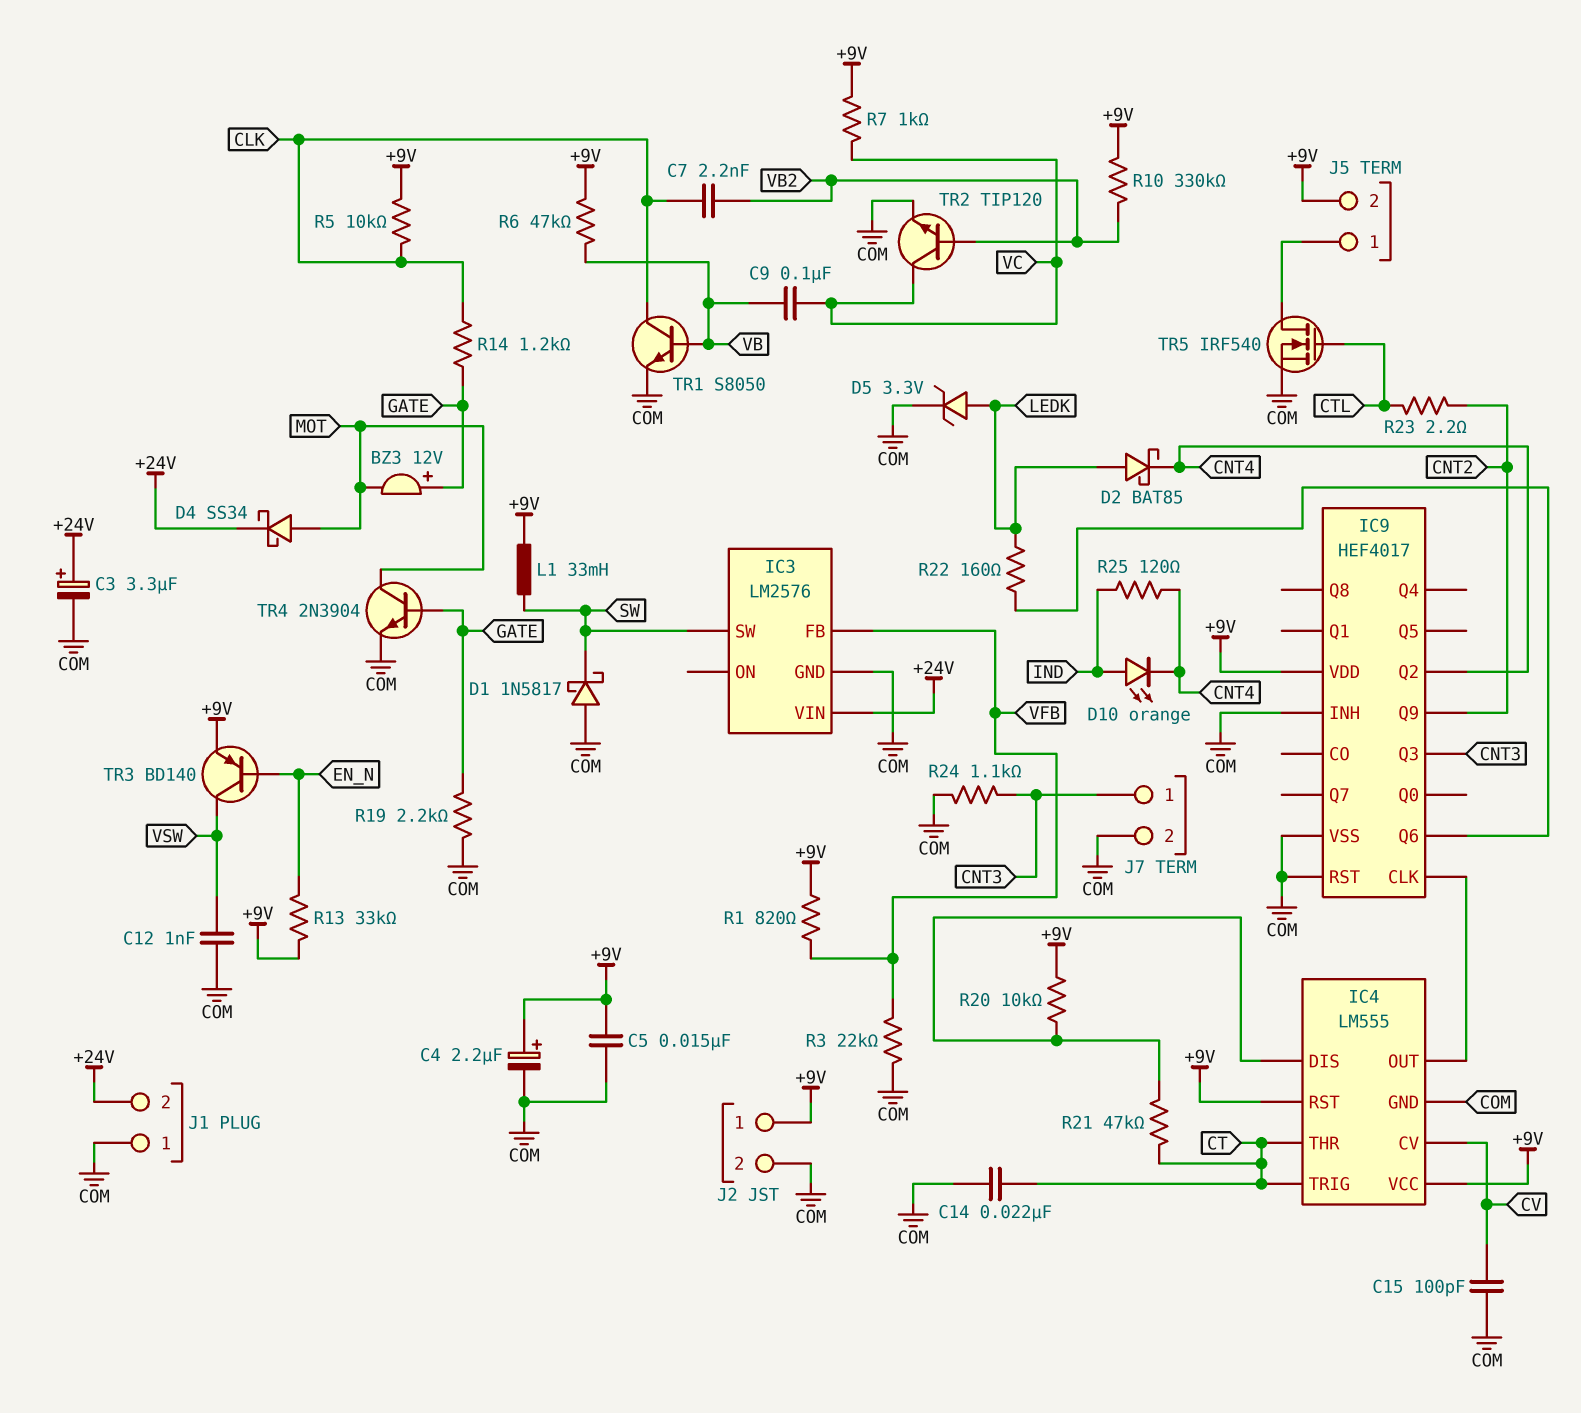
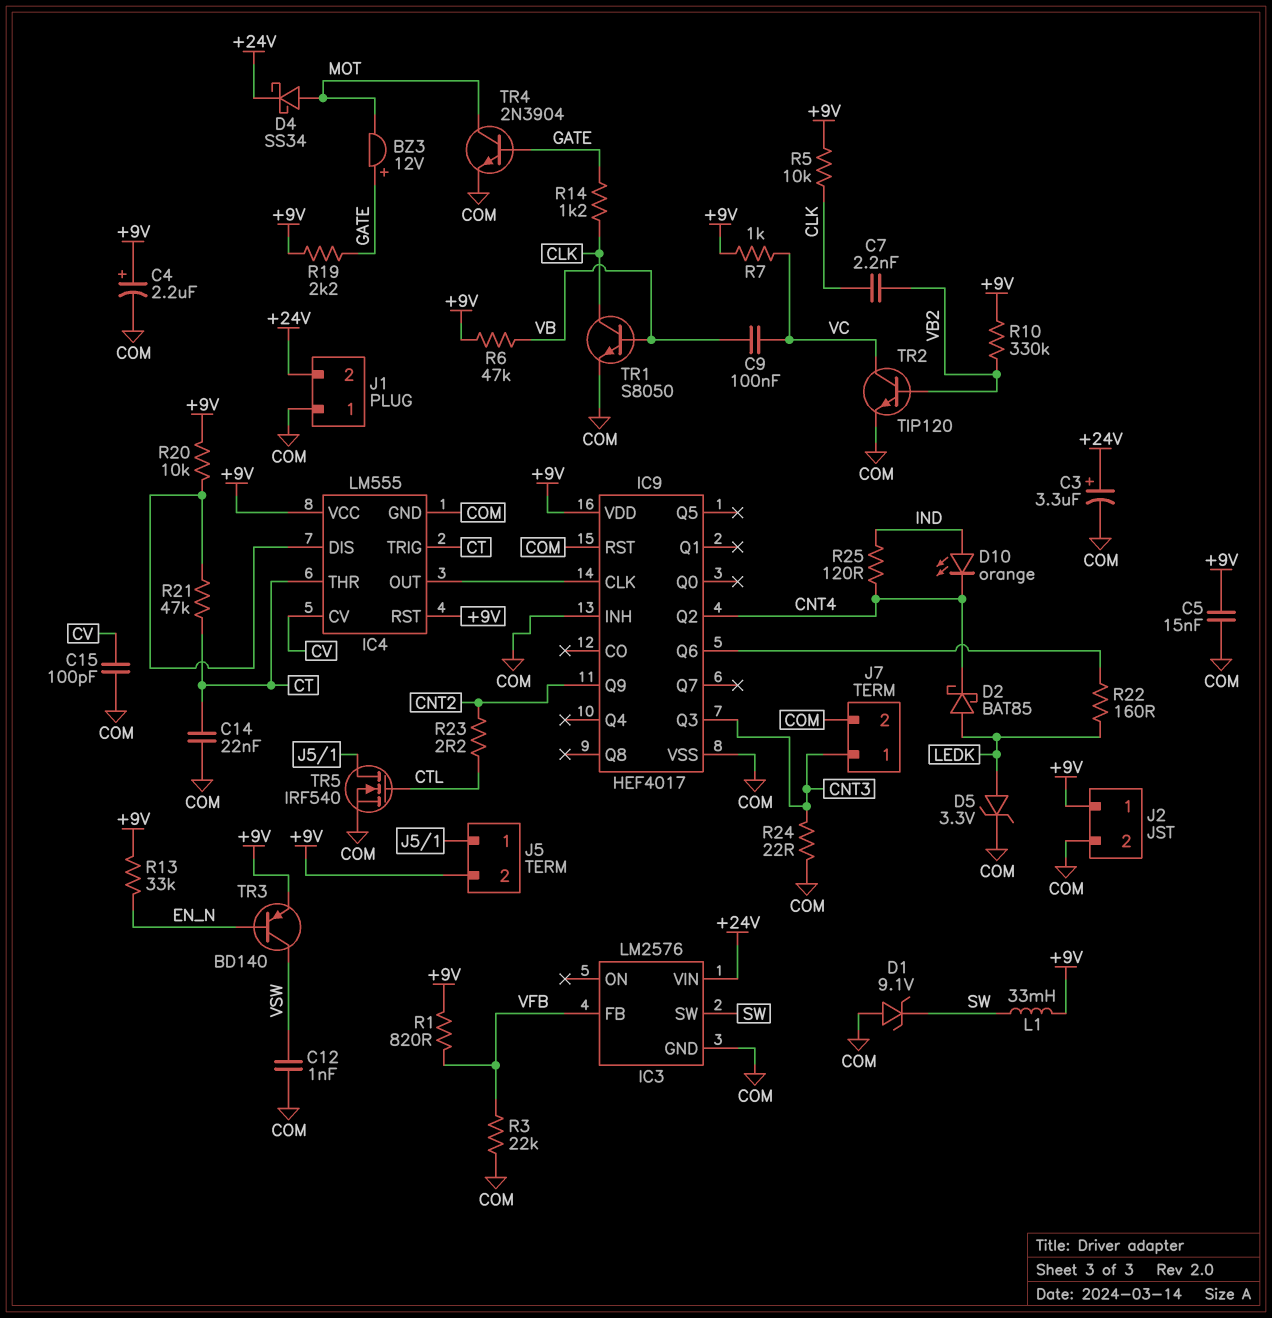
D1: schottky 1N5817 (A COM, K SW) -> zener 9.1V (A COM, K SW)
R19: 2.2k (COM, GATE) -> 2.2k (+9V, GATE)
R24: 1.1k (CNT3, COM) -> 22 (CNT3, COM)

